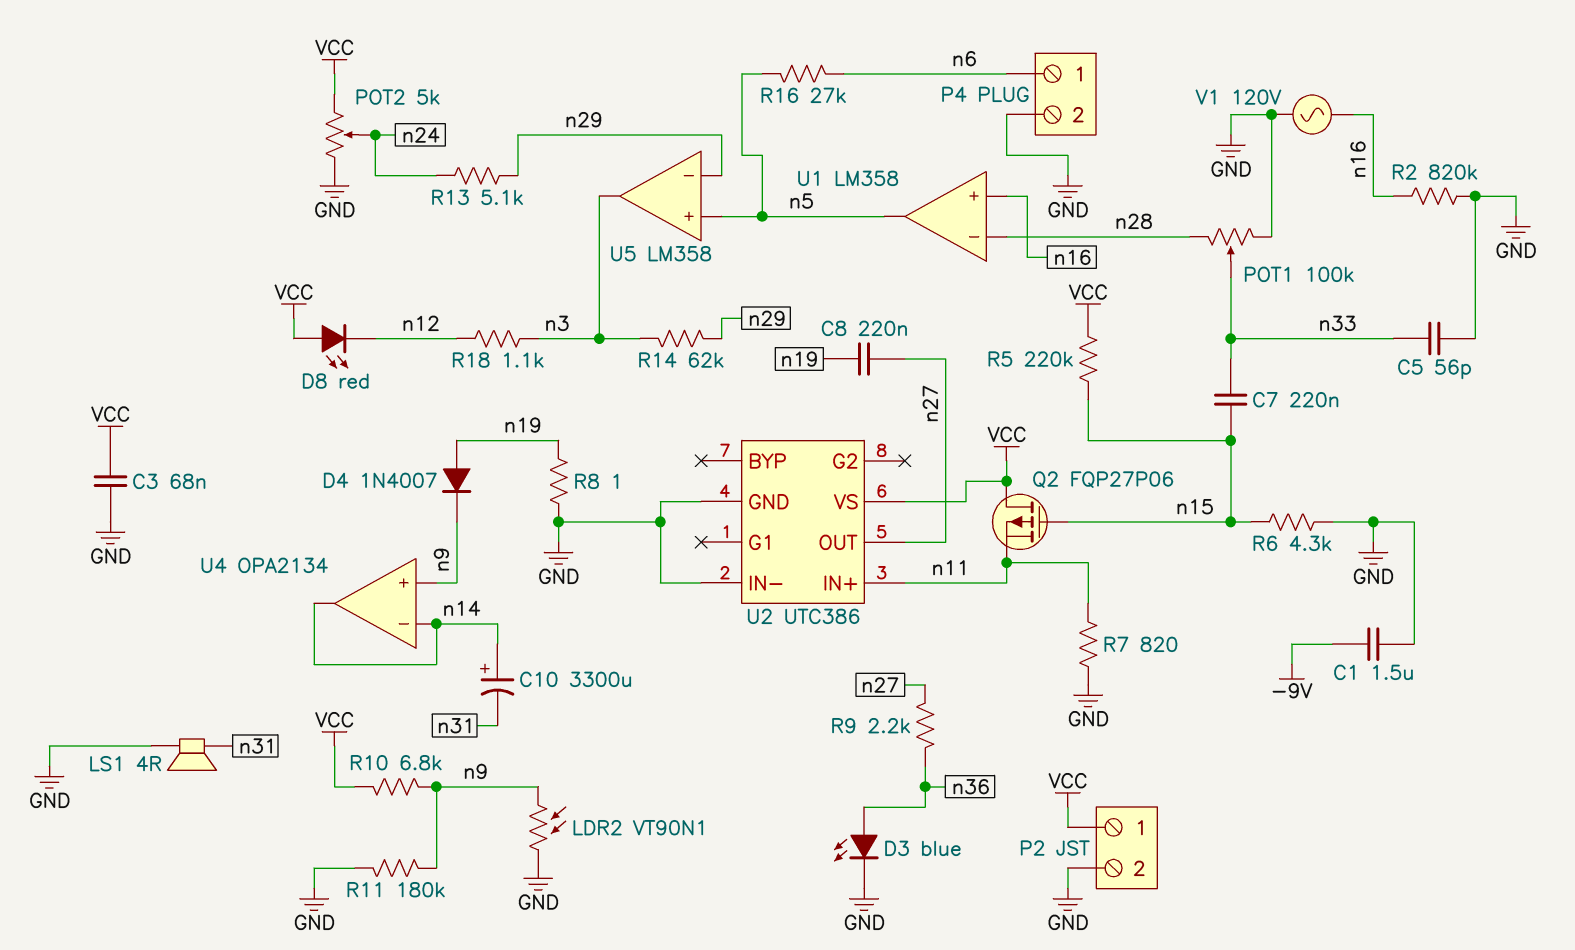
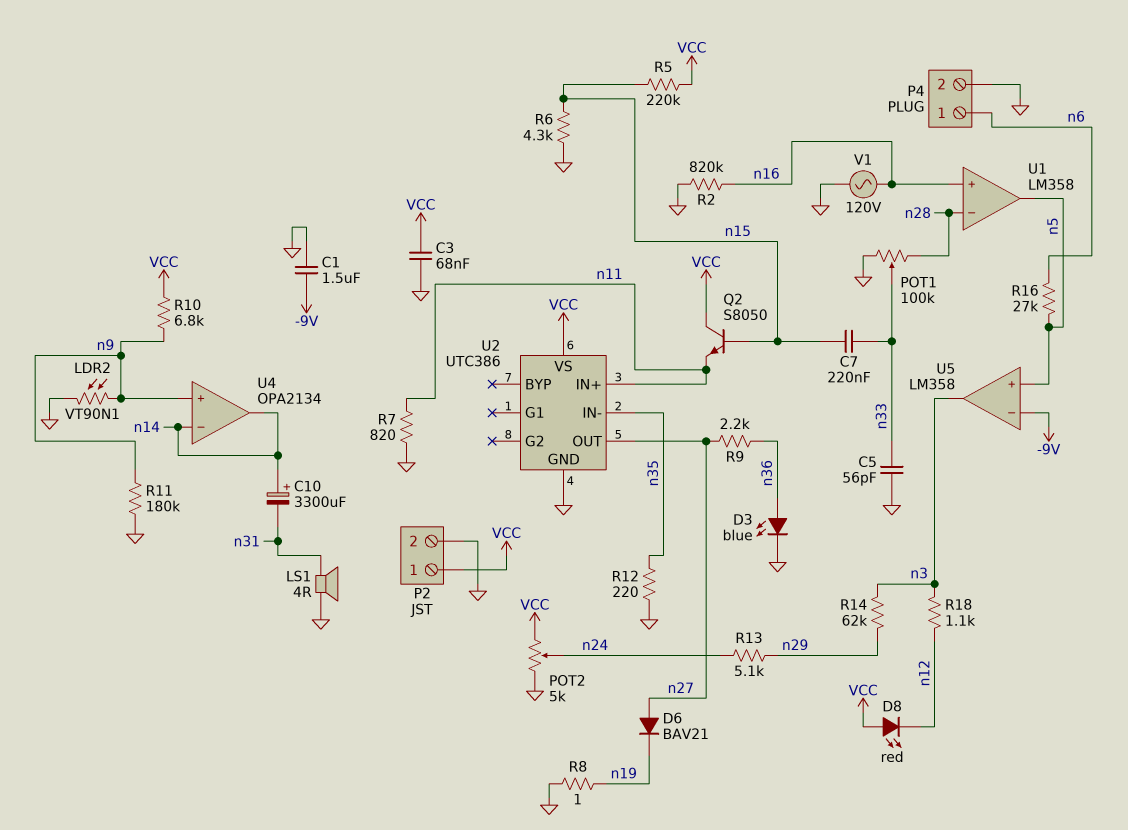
C8: 220nF (n19, n27) -> none
D4: diode 1N4007 (A n19, K n9) -> none
D6: none -> diode BAV21 (A n27, K n19)
Q2: PMOS FQP27P06 (G n15, D VCC, S n11) -> NPN S8050 (B n15, C VCC, E n11)
R12: none -> 220 (GND, n35)
U2 pin IN-: GND -> n35
U5 pin in-: n29 -> -9V

